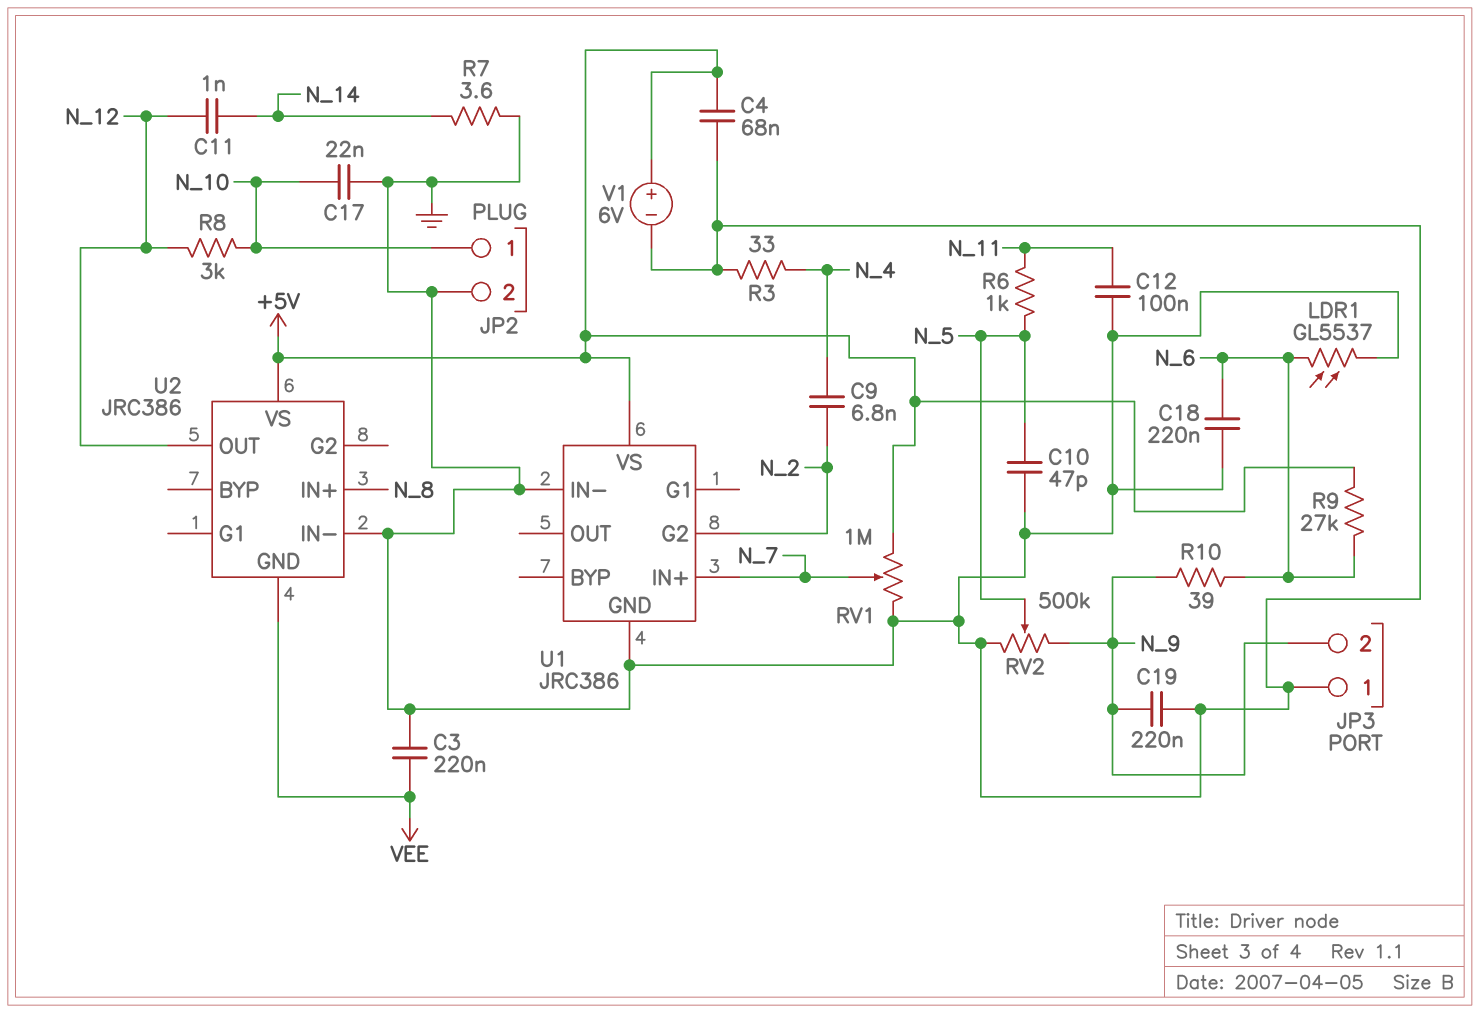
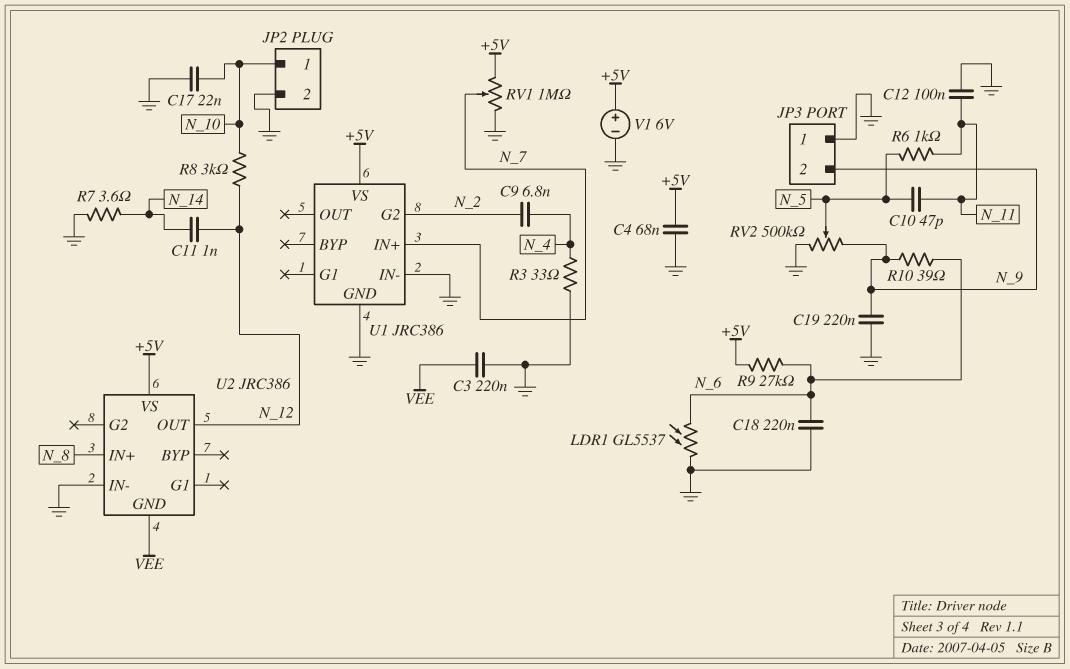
C10: 47pF (GND, N_5) -> 47pF (N_5, N_11)

